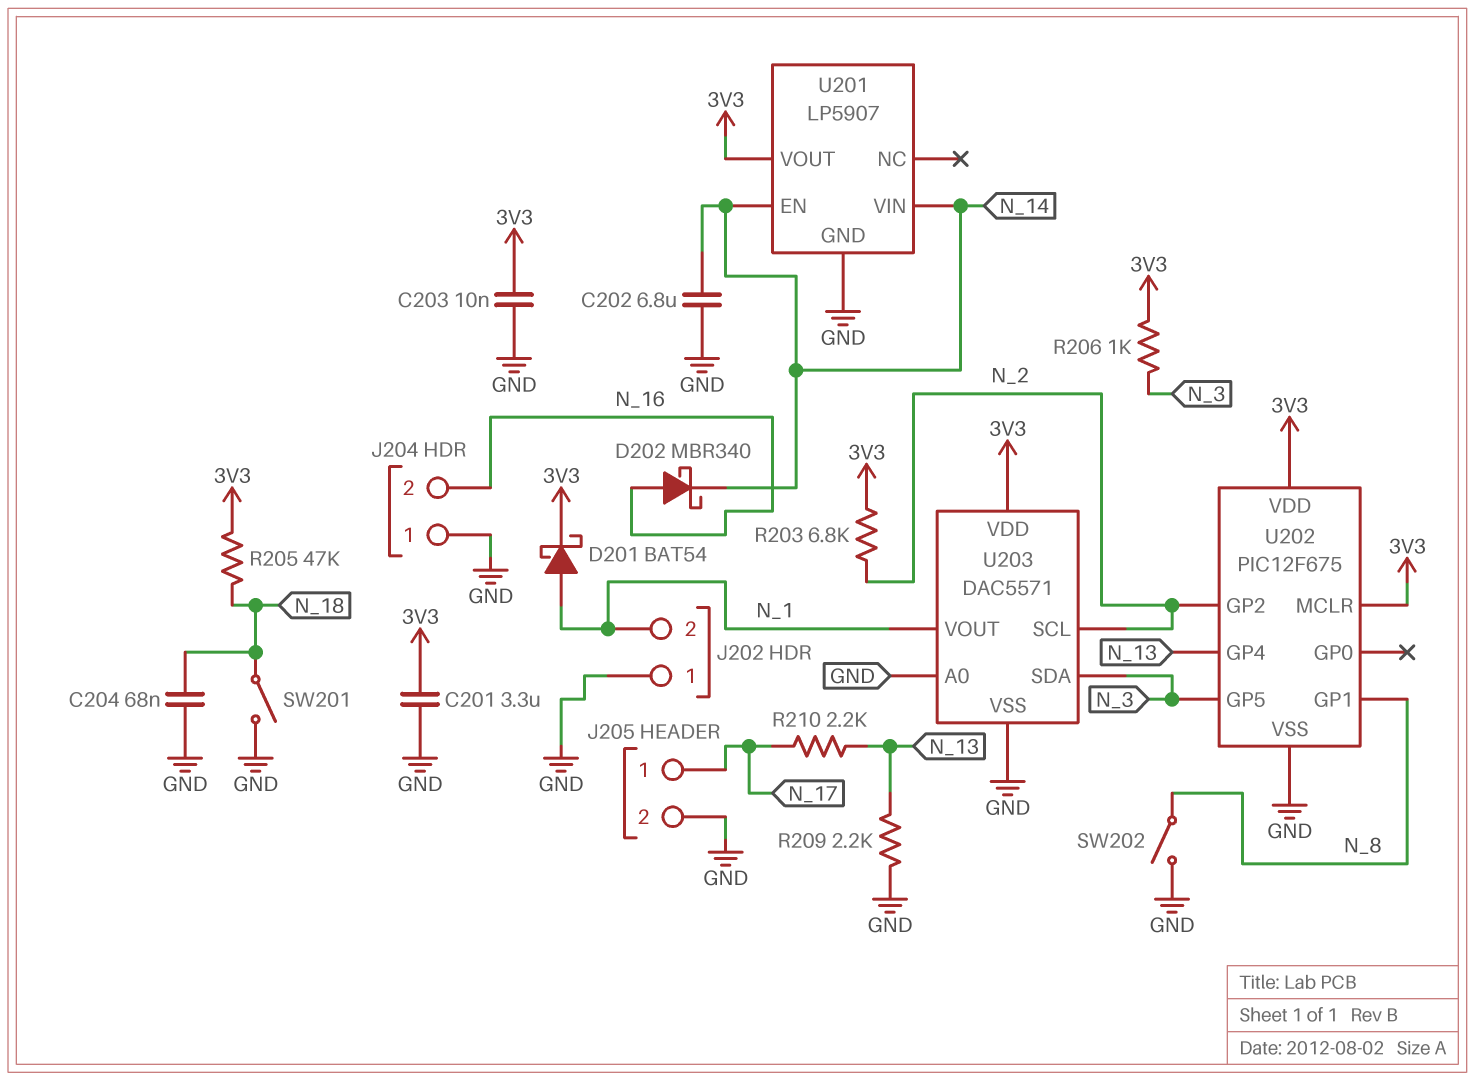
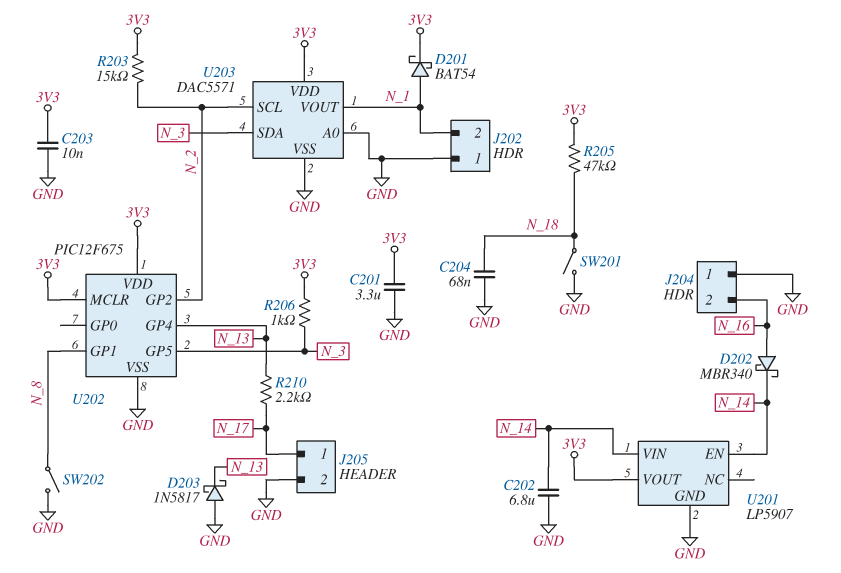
D203: none -> schottky 1N5817 (A GND, K N_13)
R203: 6.8k (3V3, N_2) -> 15k (3V3, N_2)
R209: 2.2k (GND, N_13) -> none

